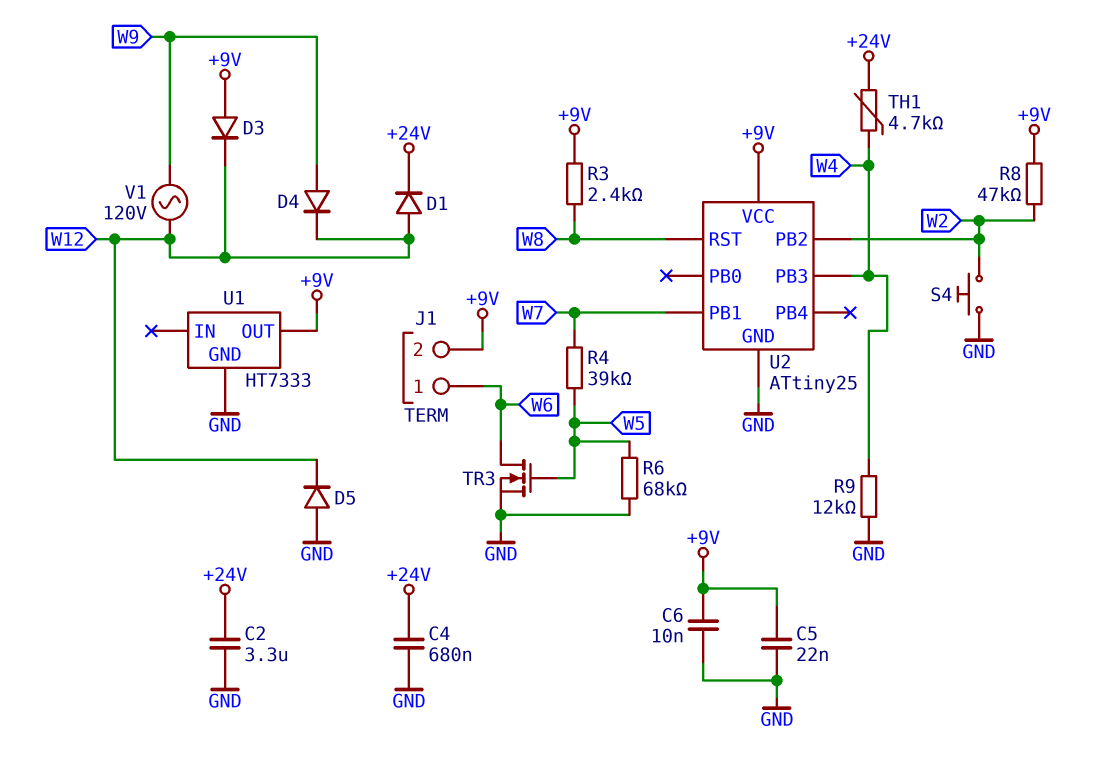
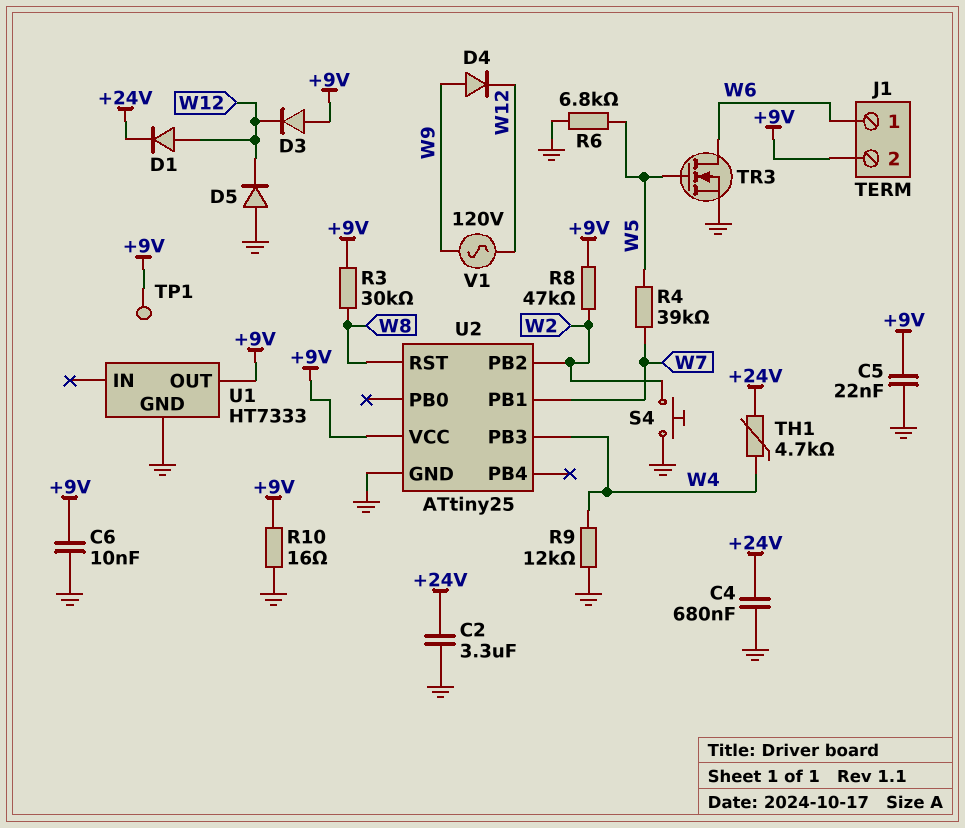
R3: 2.4k (+9V, W8) -> 30k (+9V, W8)
R6: 68k (GND, W5) -> 6.8k (GND, W5)
R10: none -> 16 (+9V, GND)
TP1: none -> test point (+9V)

